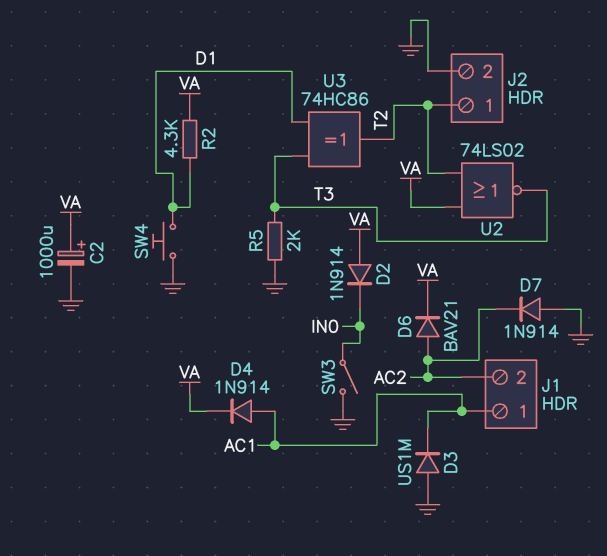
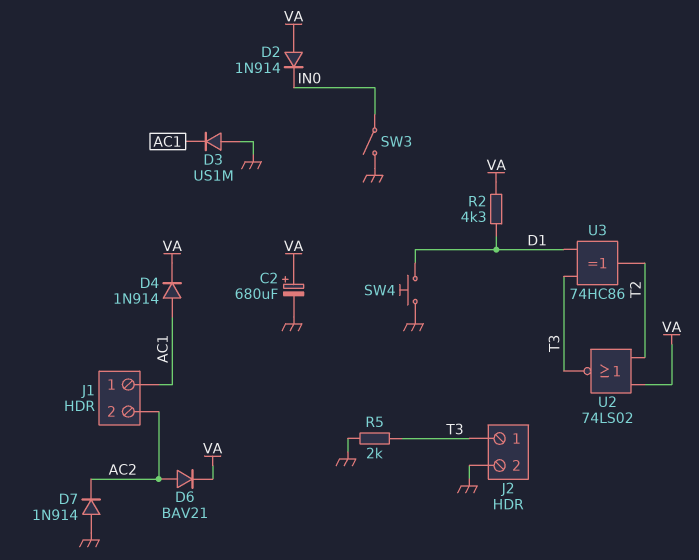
C2: 1000uF (plus VA, minus GND) -> 680uF (plus VA, minus GND)
J2 pin 1: T2 -> T3

